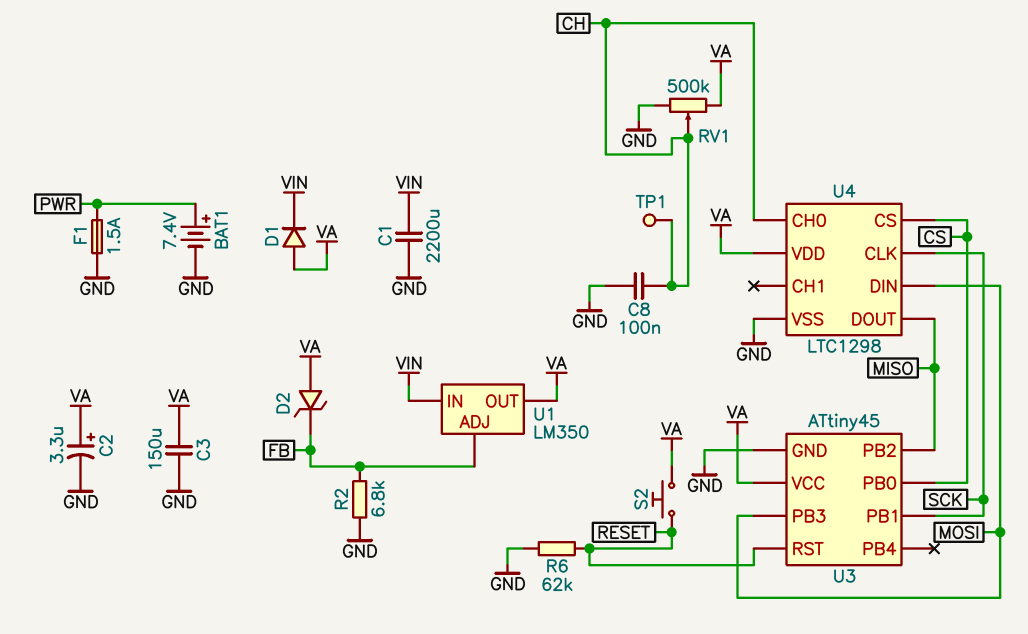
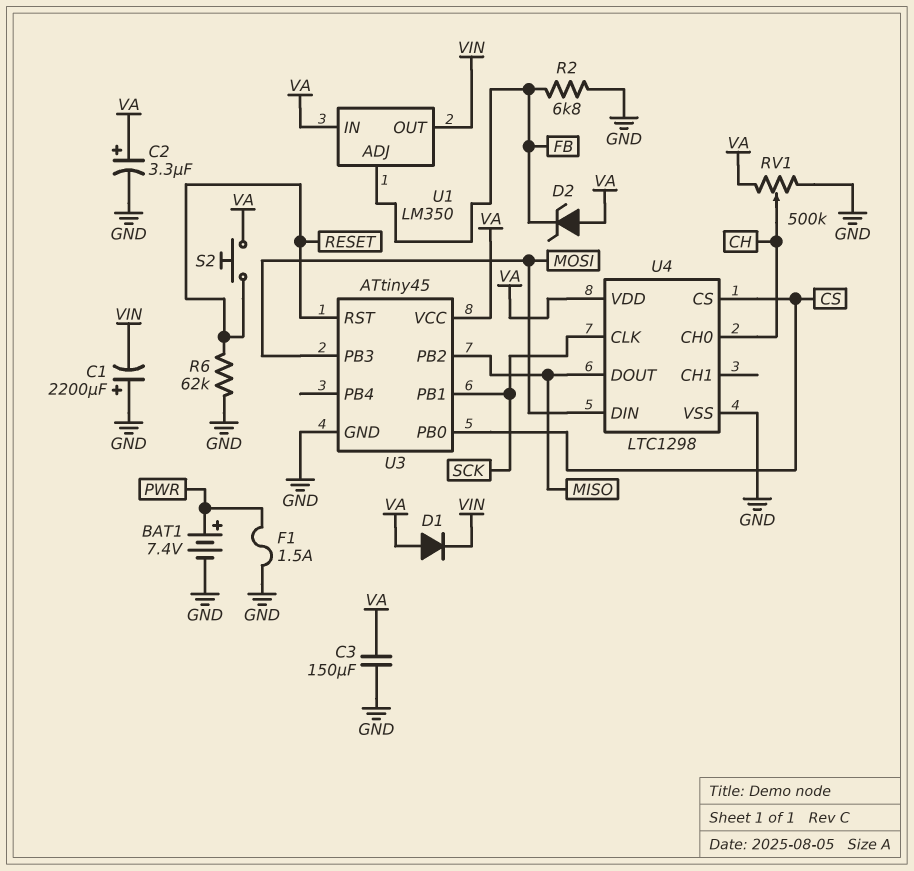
C1: 2200uF (GND, VIN) -> 2200uF (plus GND, minus VIN)
C8: 100nF (CH, GND) -> none
TP1: test point (CH) -> none
U1 pin IN: VIN -> VA
U1 pin OUT: VA -> VIN

